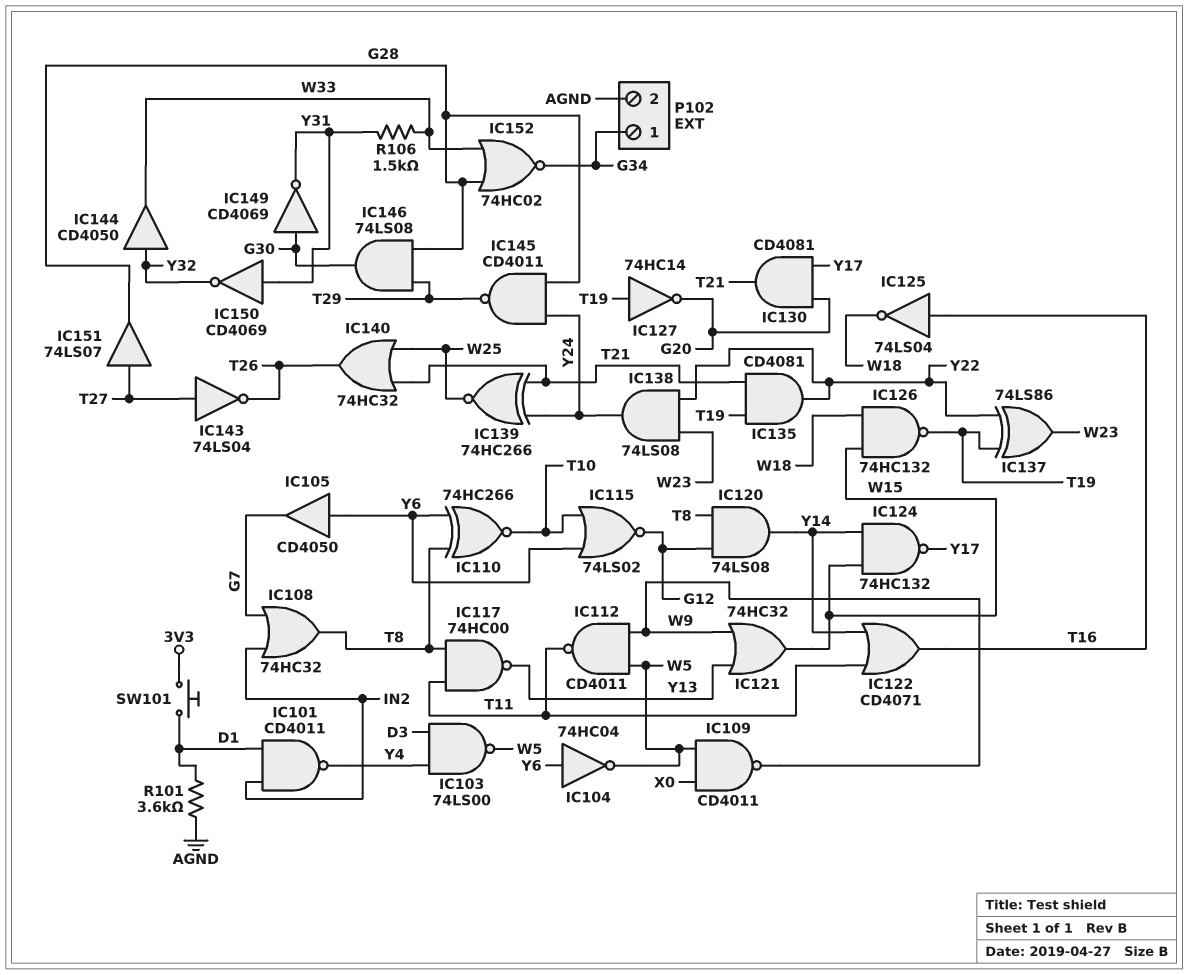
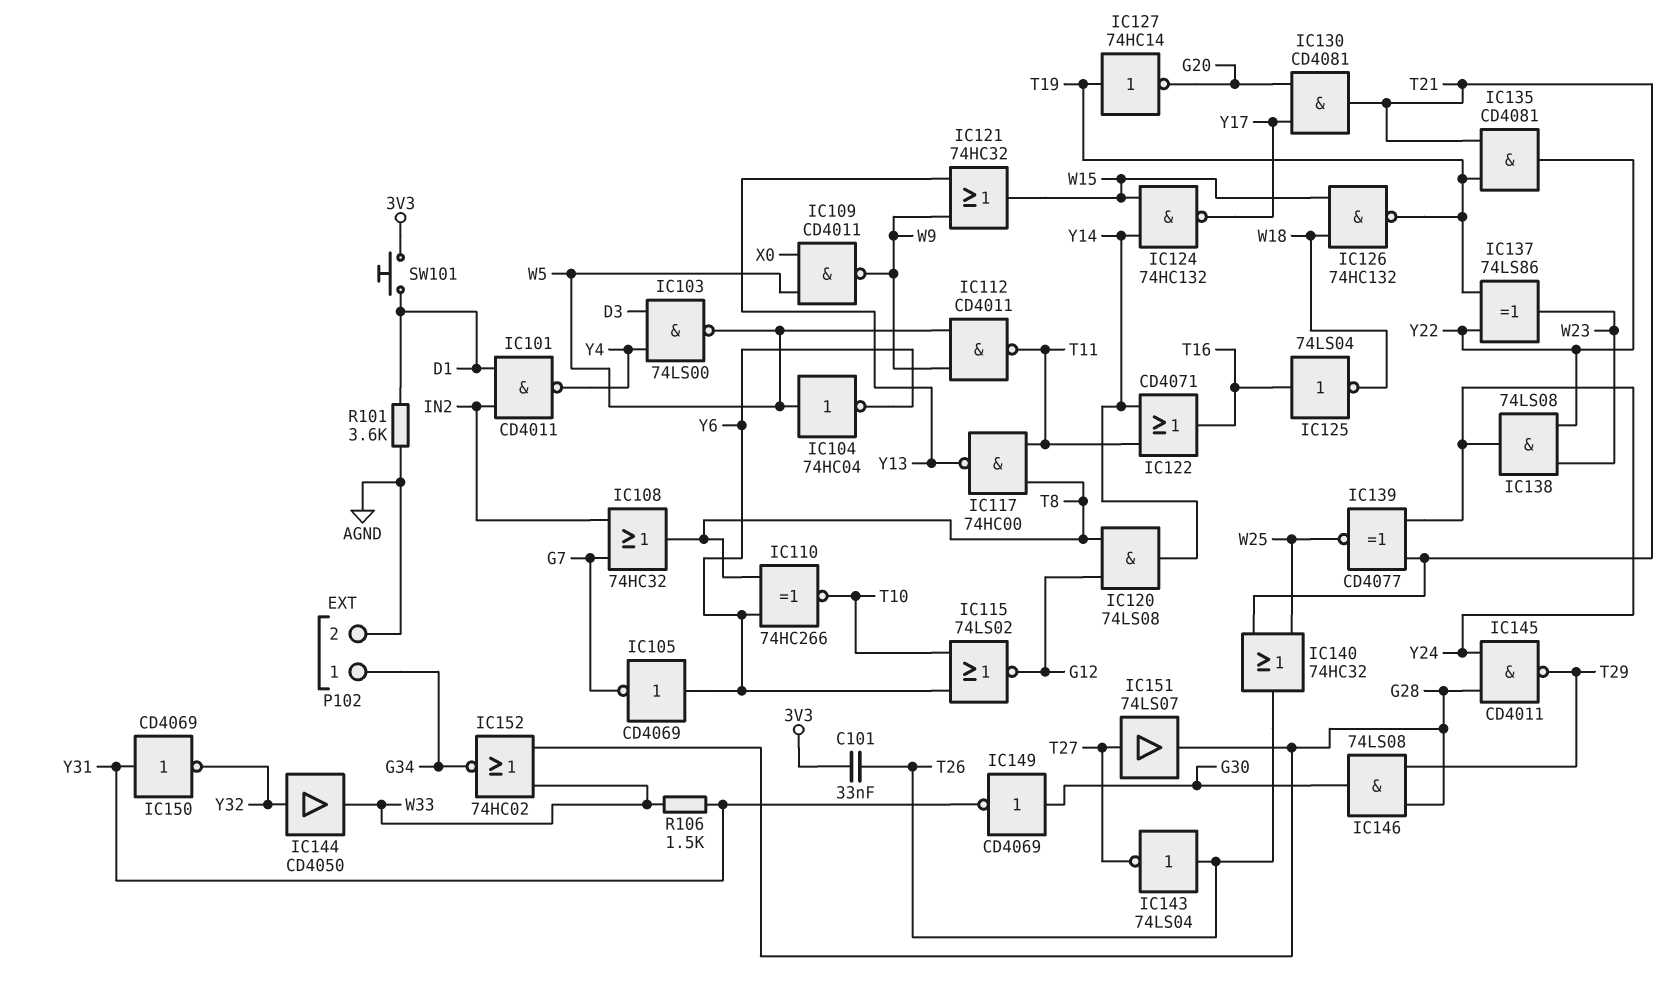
C101: none -> 33nF (3V3, T26)
IC104: NOT 74HC04 (in Y6, out W5) -> NOT 74HC04 (in W5, out Y6)
IC105: buffer CD4050 (in Y6, out G7) -> NOT CD4069 (in Y6, out G7)
IC139: XNOR 74HC266 (in T21, in Y24, out W25) -> XNOR CD4077 (in T21, in Y24, out W25)
IC143: NOT 74LS04 (in T27, out T26) -> NOT 74LS04 (in T26, out T27)

